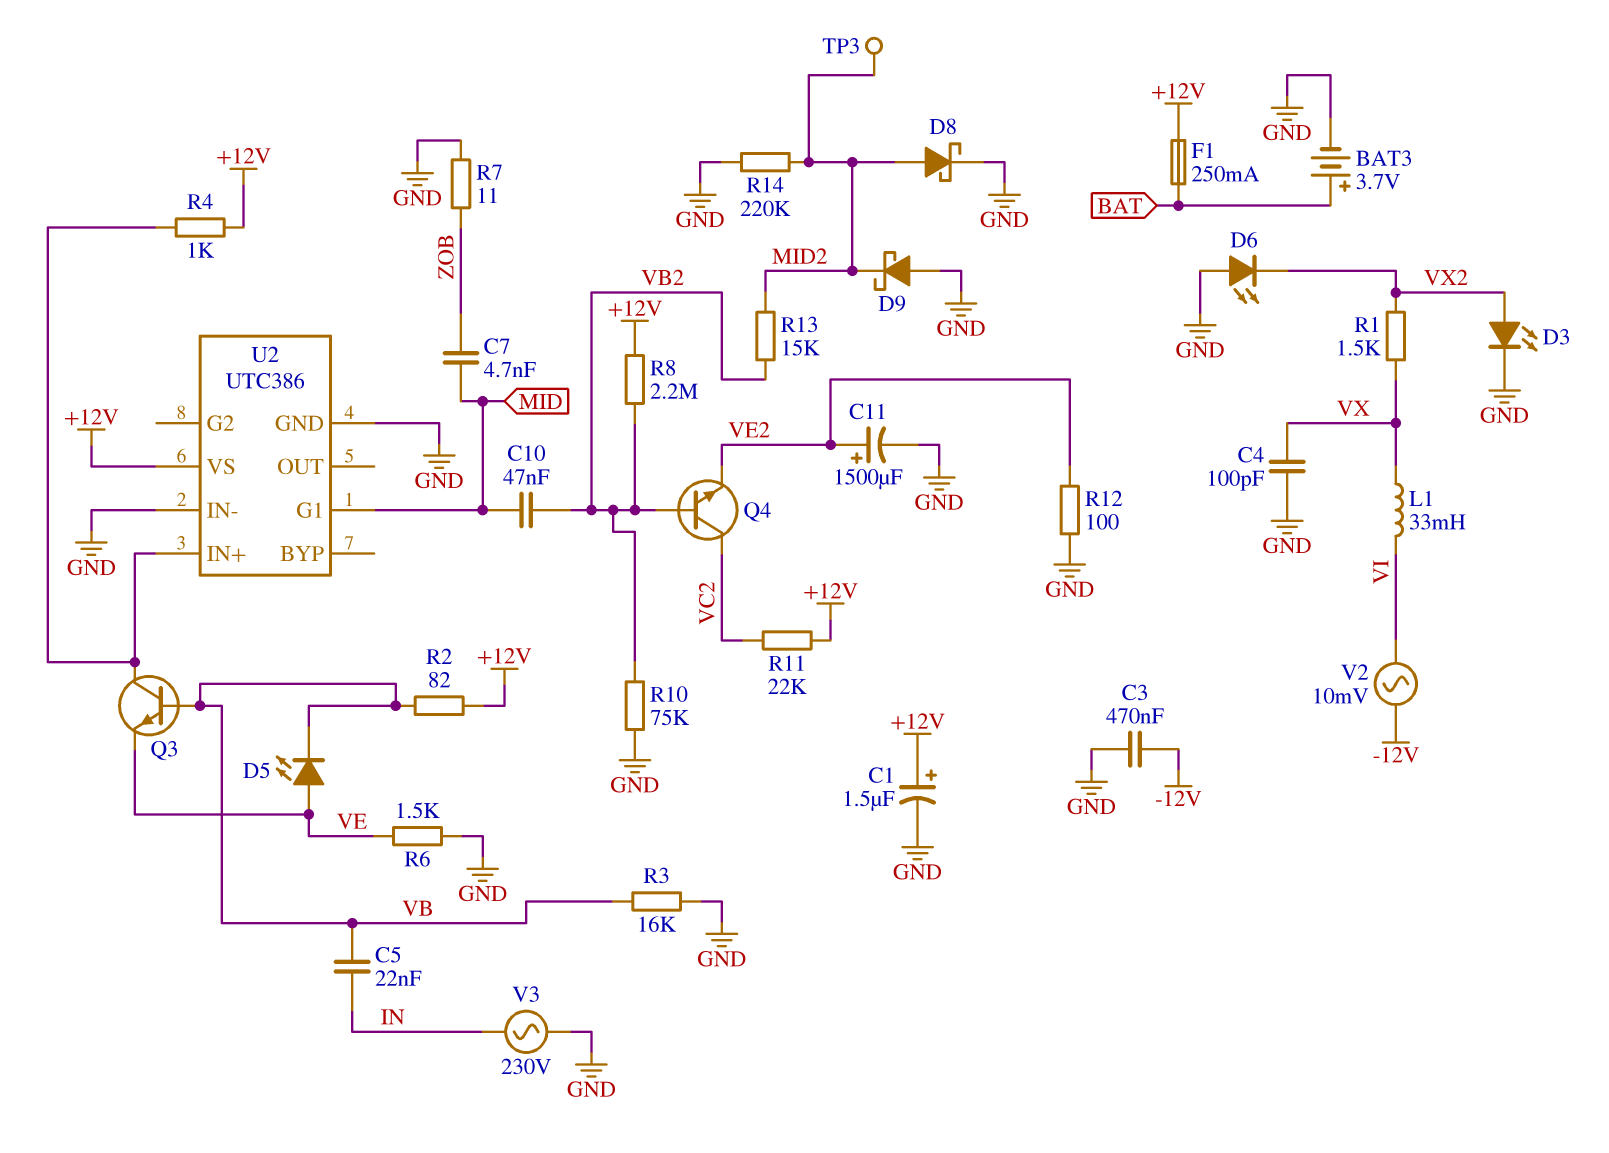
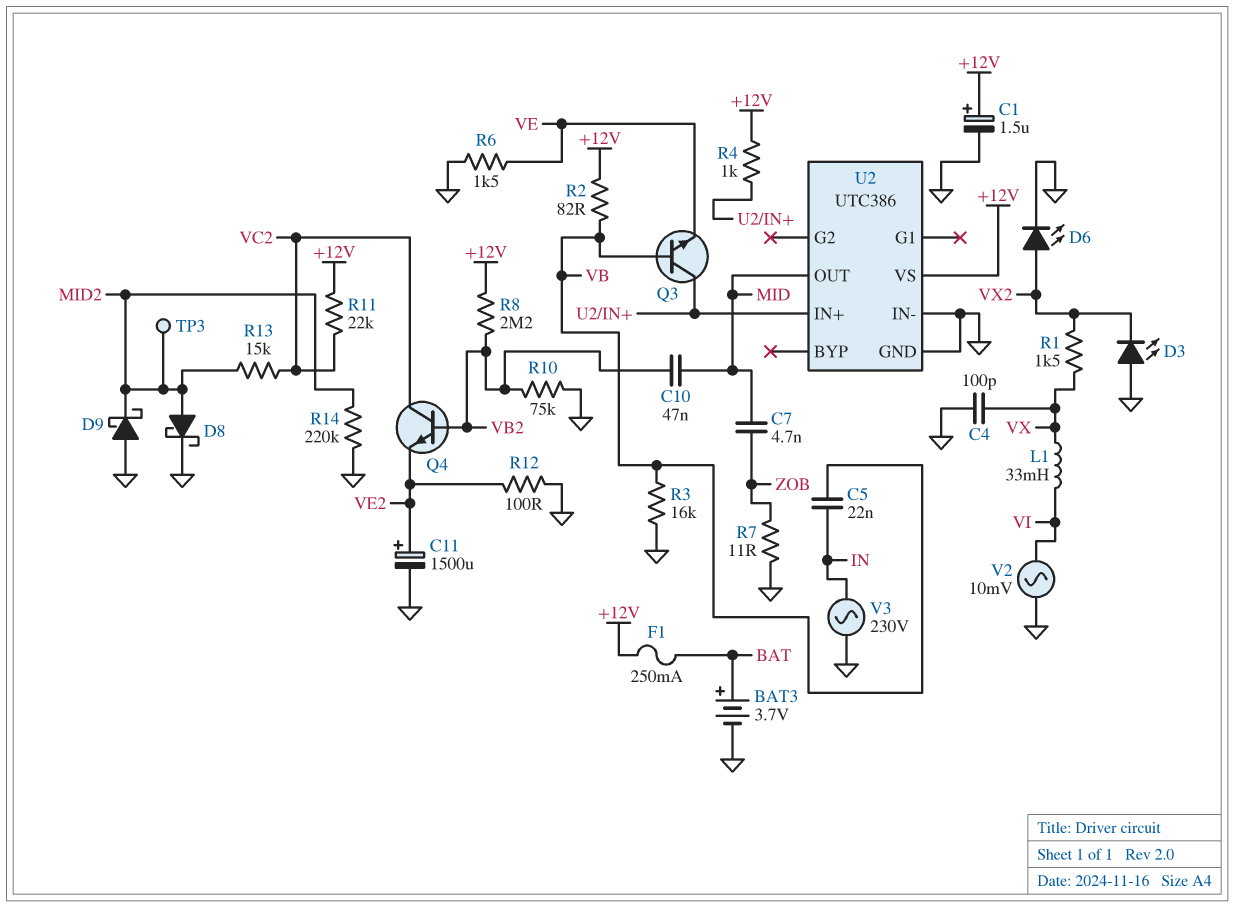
C3: 470nF (-12V, GND) -> none
D3: LED (A VX2, K GND) -> LED (A GND, K VX2)
D5: LED (A VE, K VB) -> none
D6: LED (A GND, K VX2) -> LED (A VX2, K GND)
R13: 15k (MID2, VB2) -> 15k (MID2, VC2)
U2 pin G1: MID -> none
U2 pin OUT: none -> MID
V2: AC 10mV (-12V, VI) -> AC 10mV (GND, VI)

